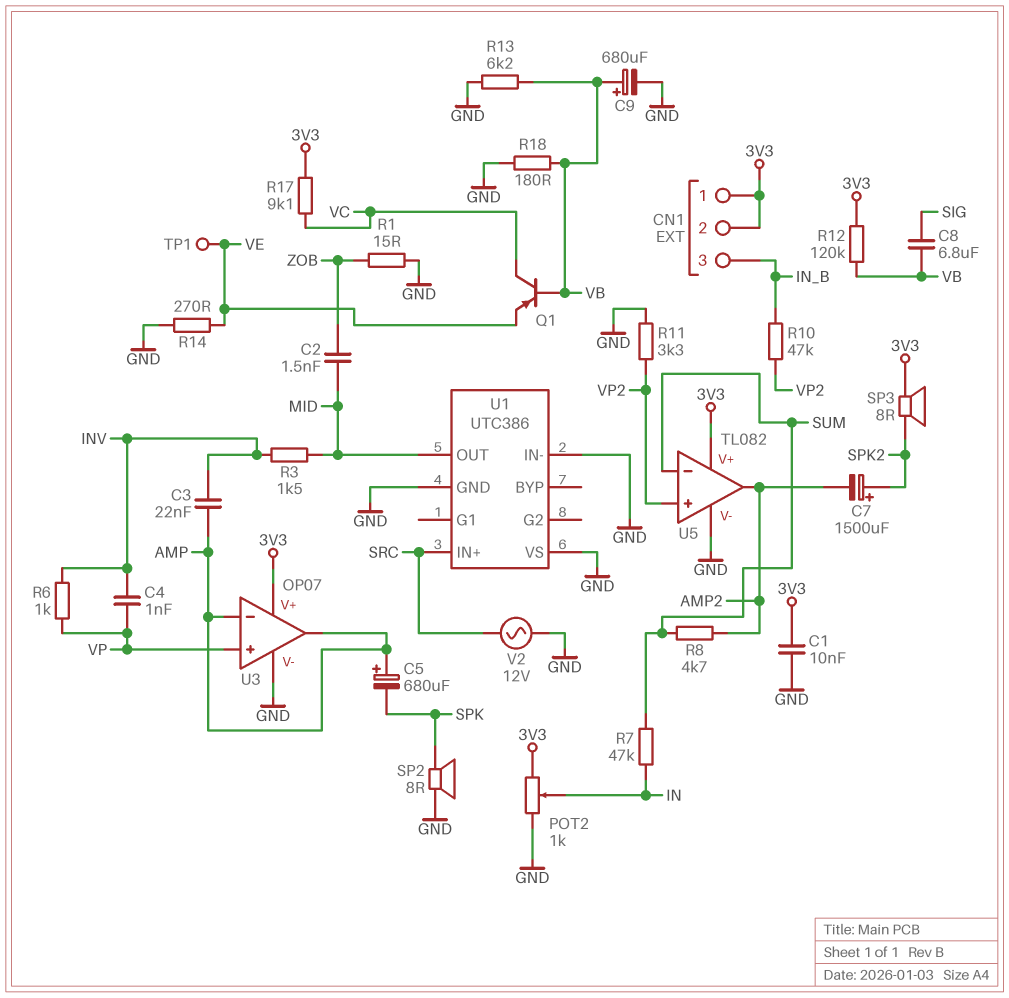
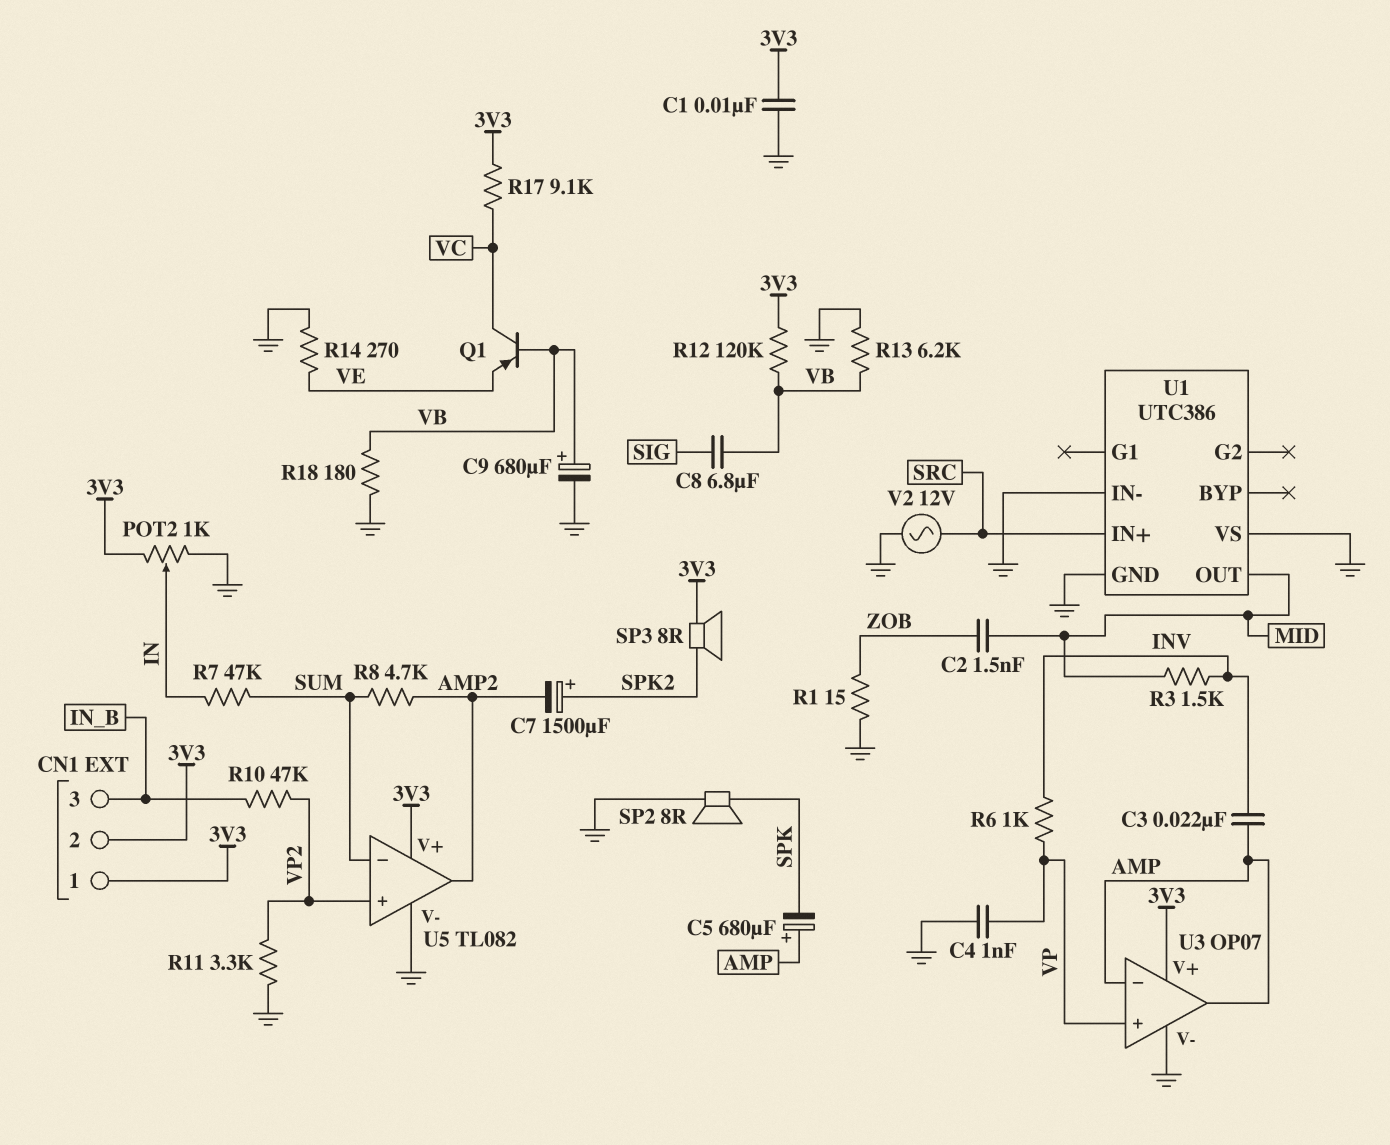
C4: 1nF (INV, VP) -> 1nF (GND, VP)
TP1: test point (VE) -> none

